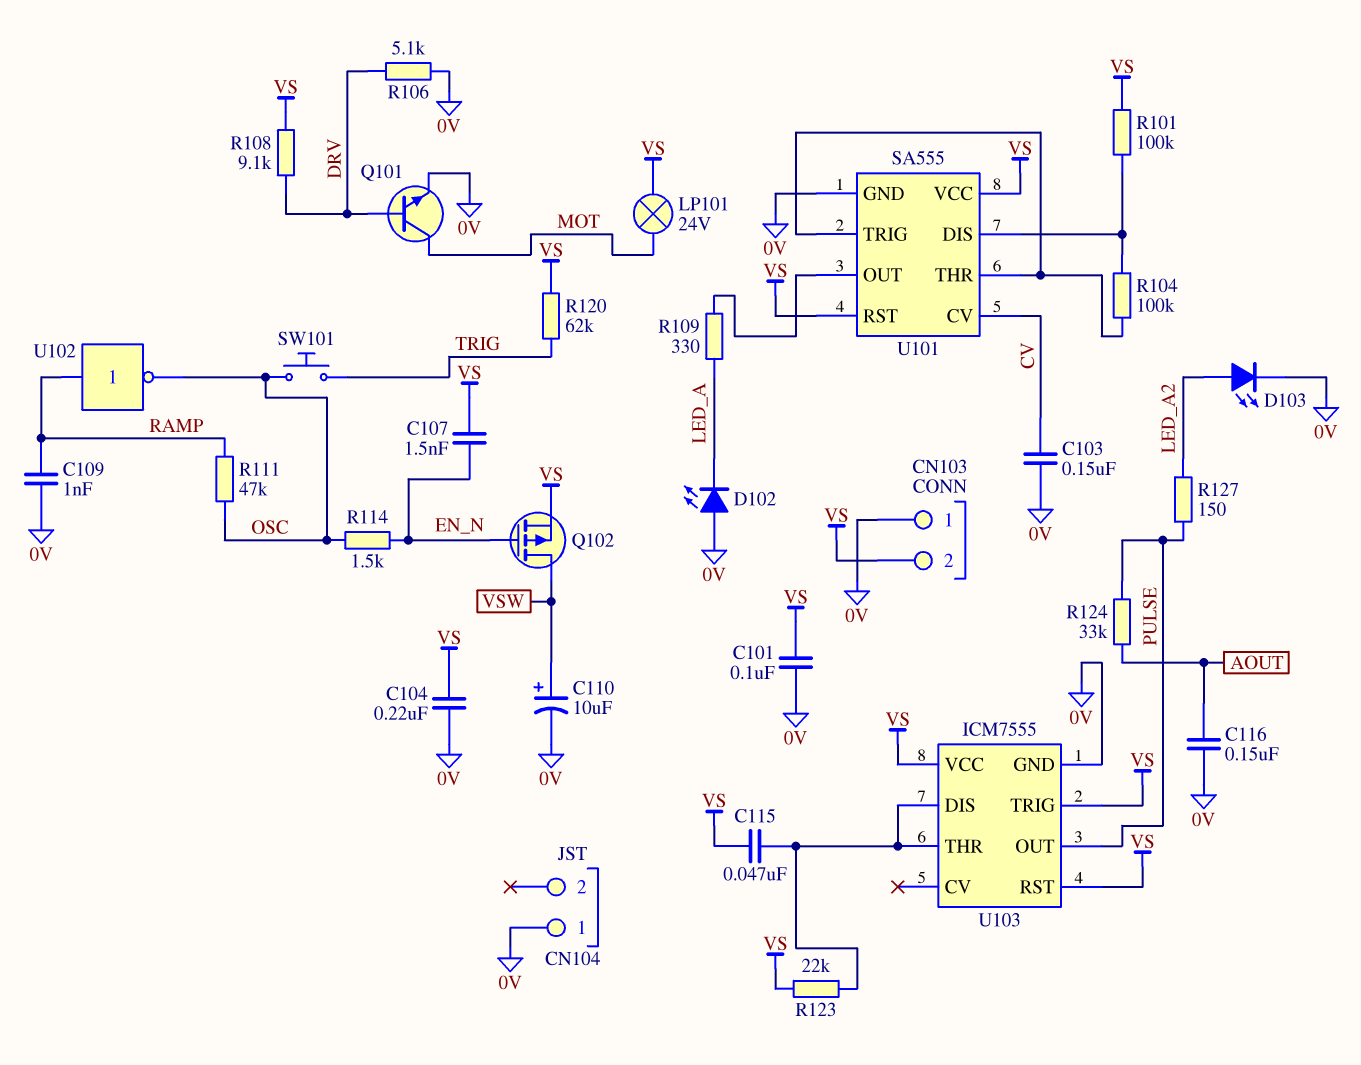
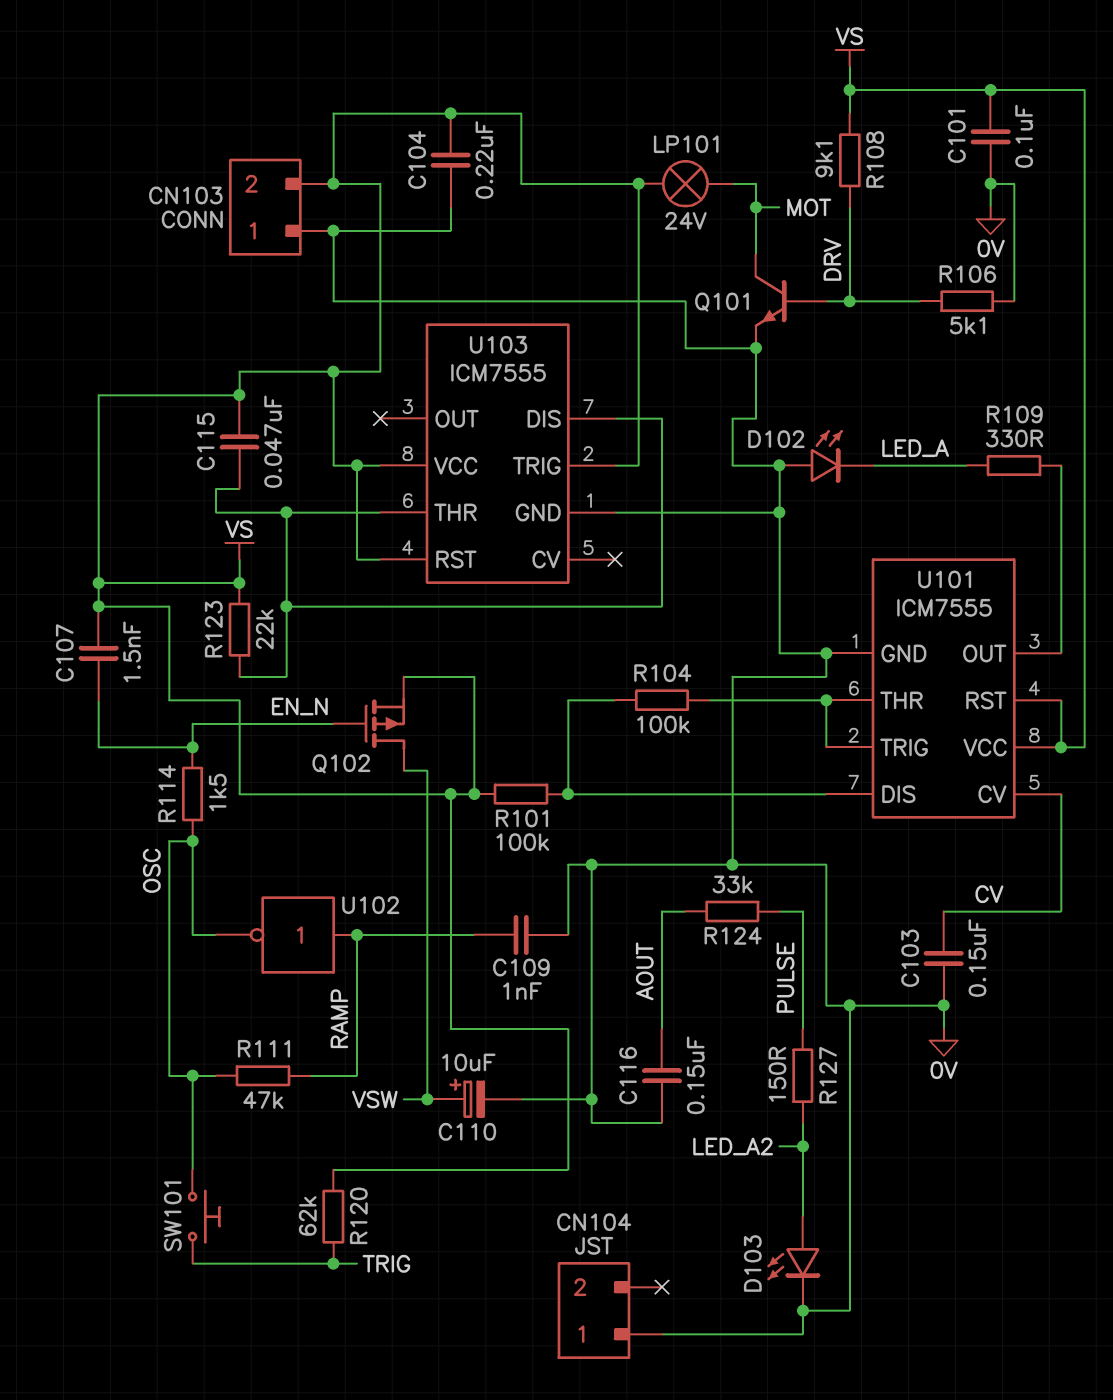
U101: SA555 -> ICM7555
U103 pin OUT: PULSE -> none

